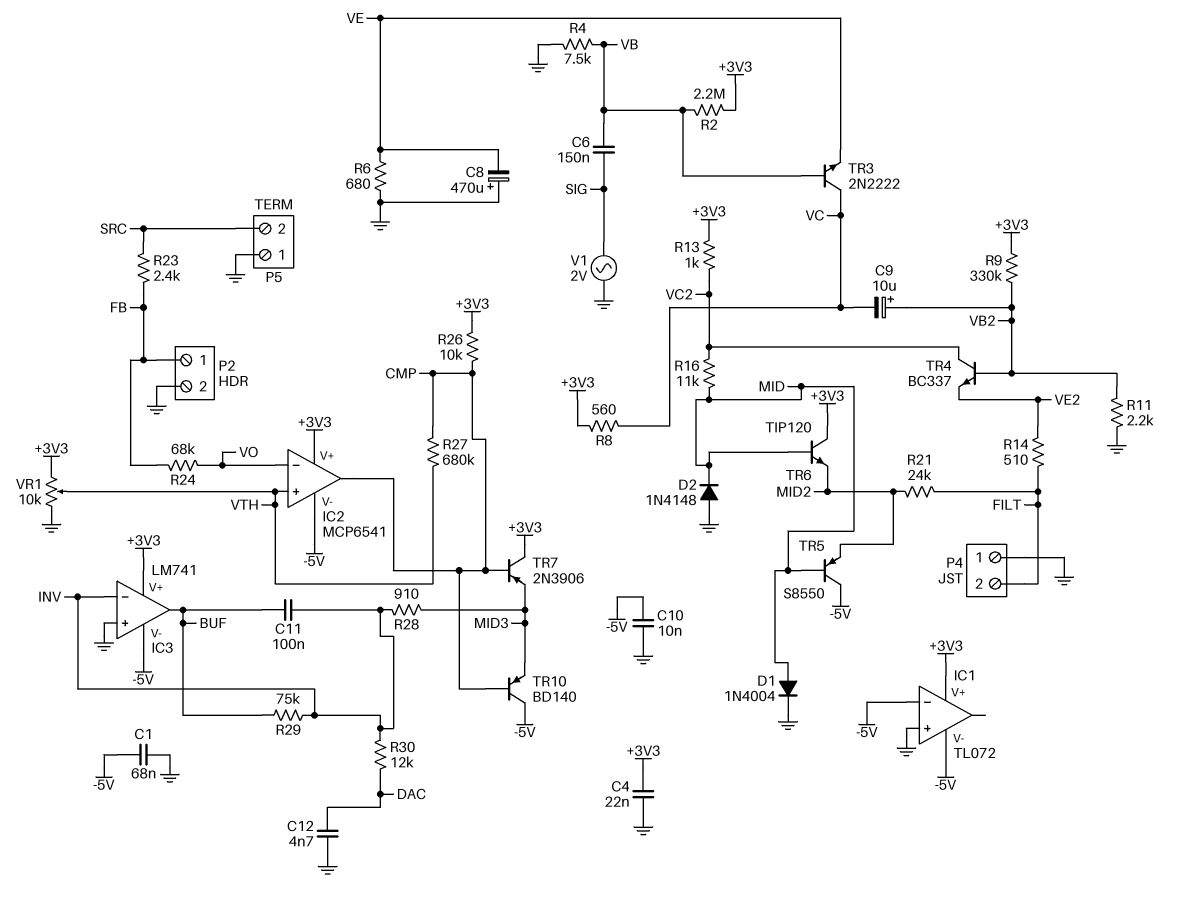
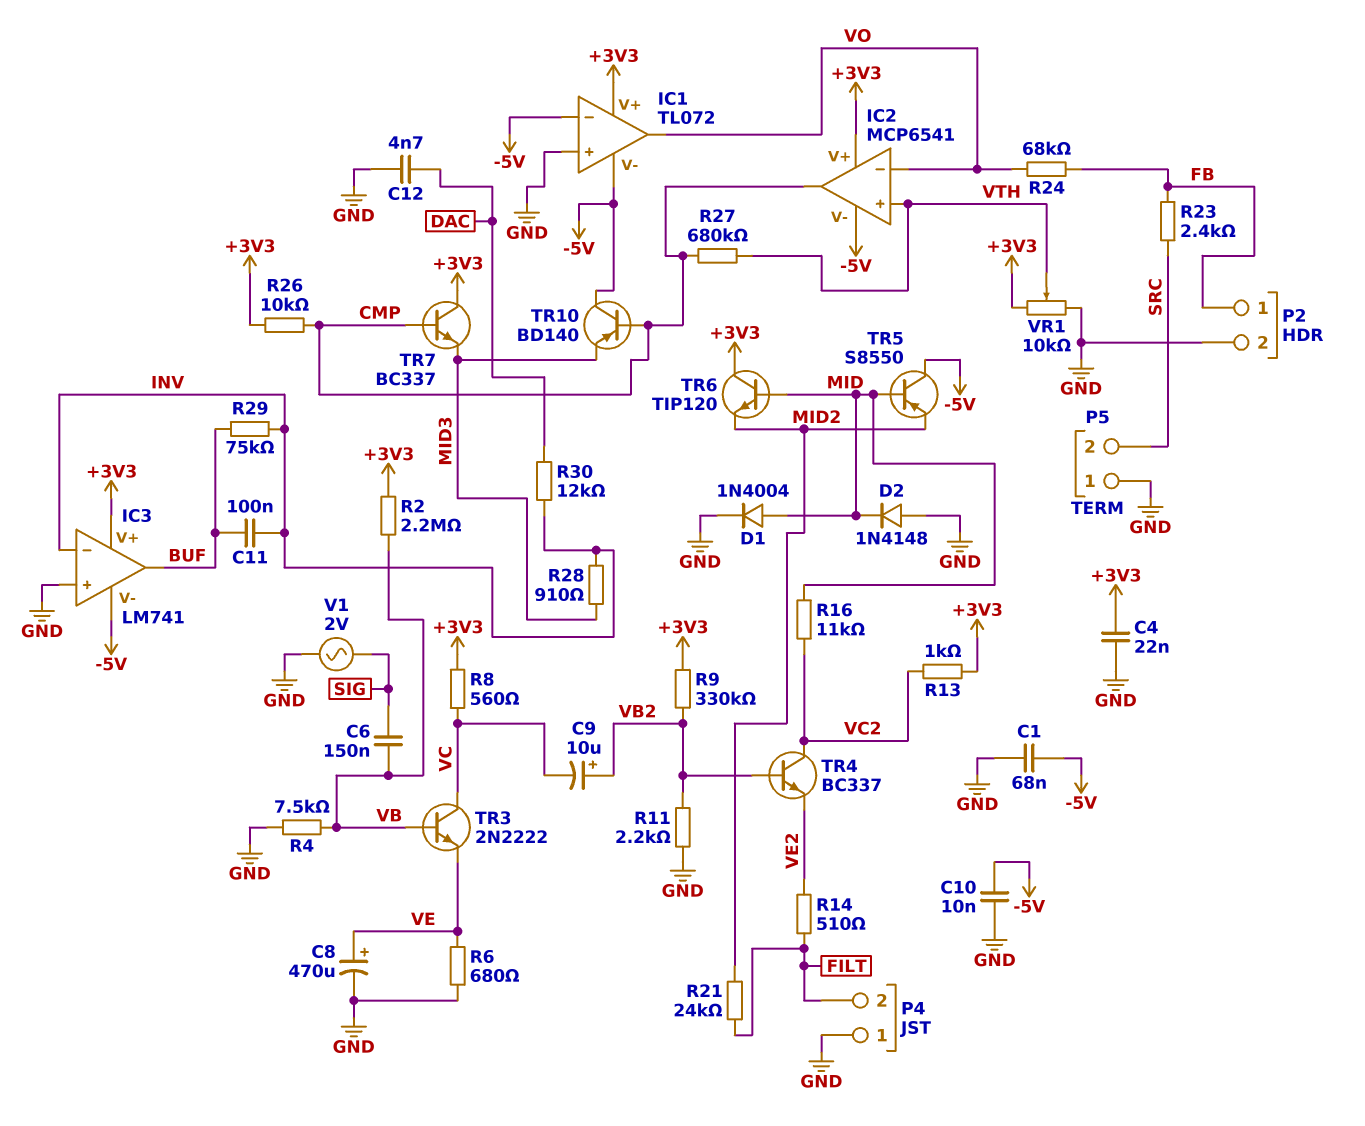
C8: 470uF (plus GND, minus VE) -> 470uF (plus VE, minus GND)
IC1 pin out: none -> VO
TR7: PNP 2N3906 (B CMP, C +3V3, E MID3) -> NPN BC337 (B CMP, C +3V3, E MID3)

